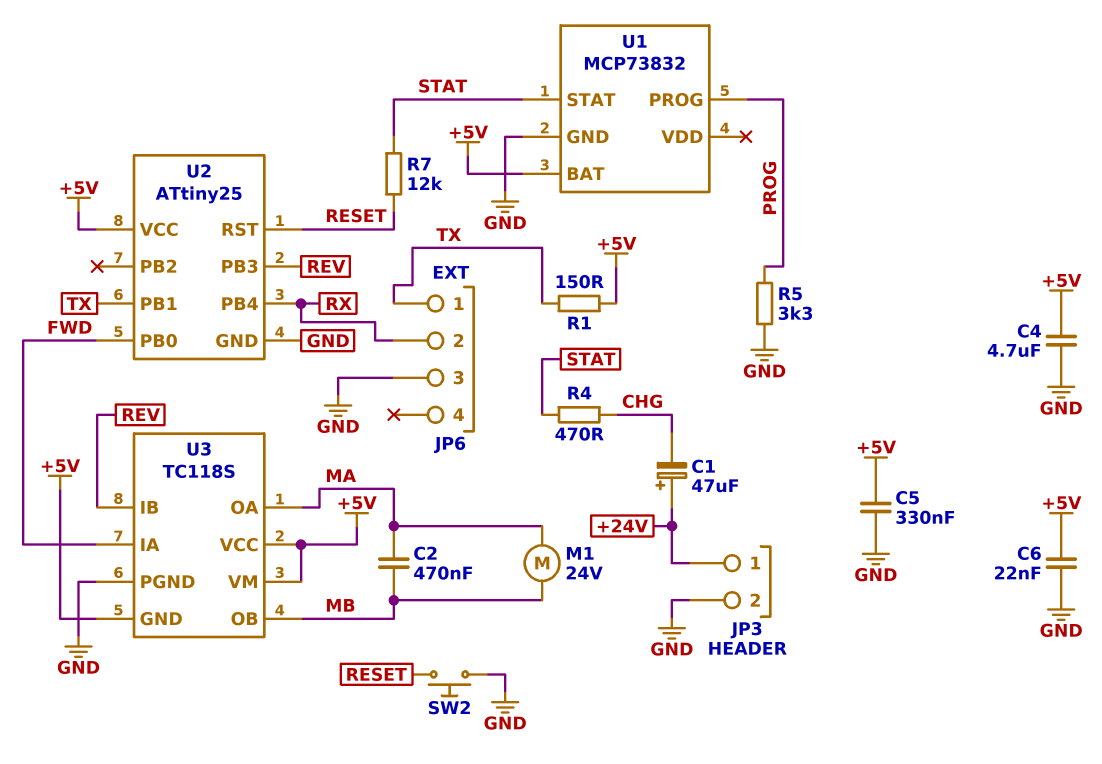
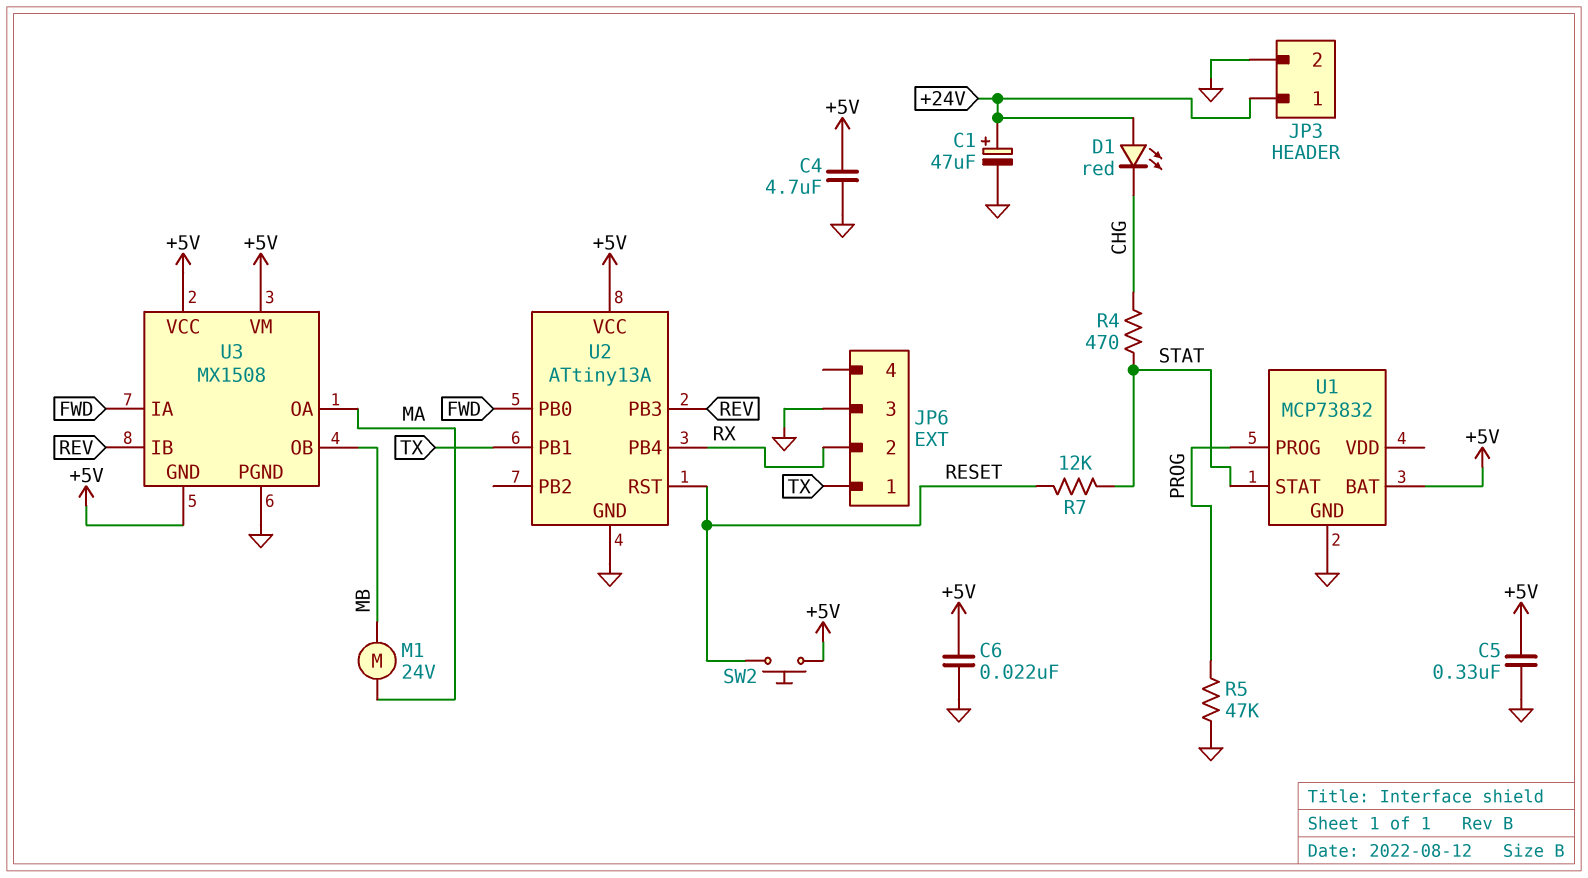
C1: 47uF (plus +24V, minus CHG) -> 47uF (plus +24V, minus GND)
C2: 470nF (MA, MB) -> none
D1: none -> LED red (A +24V, K CHG)
R1: 150 (+5V, TX) -> none
R5: 3.3k (GND, PROG) -> 47k (GND, PROG)
SW2: button (GND, RESET) -> button (+5V, RESET)
U2: ATtiny25 -> ATtiny13A
U3: TC118S -> MX1508

